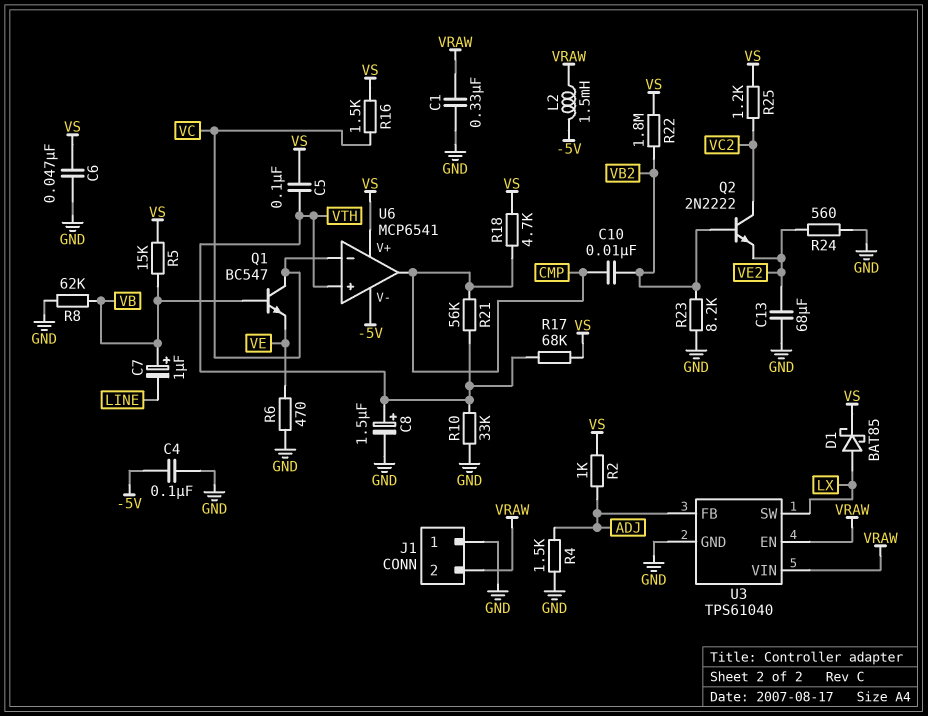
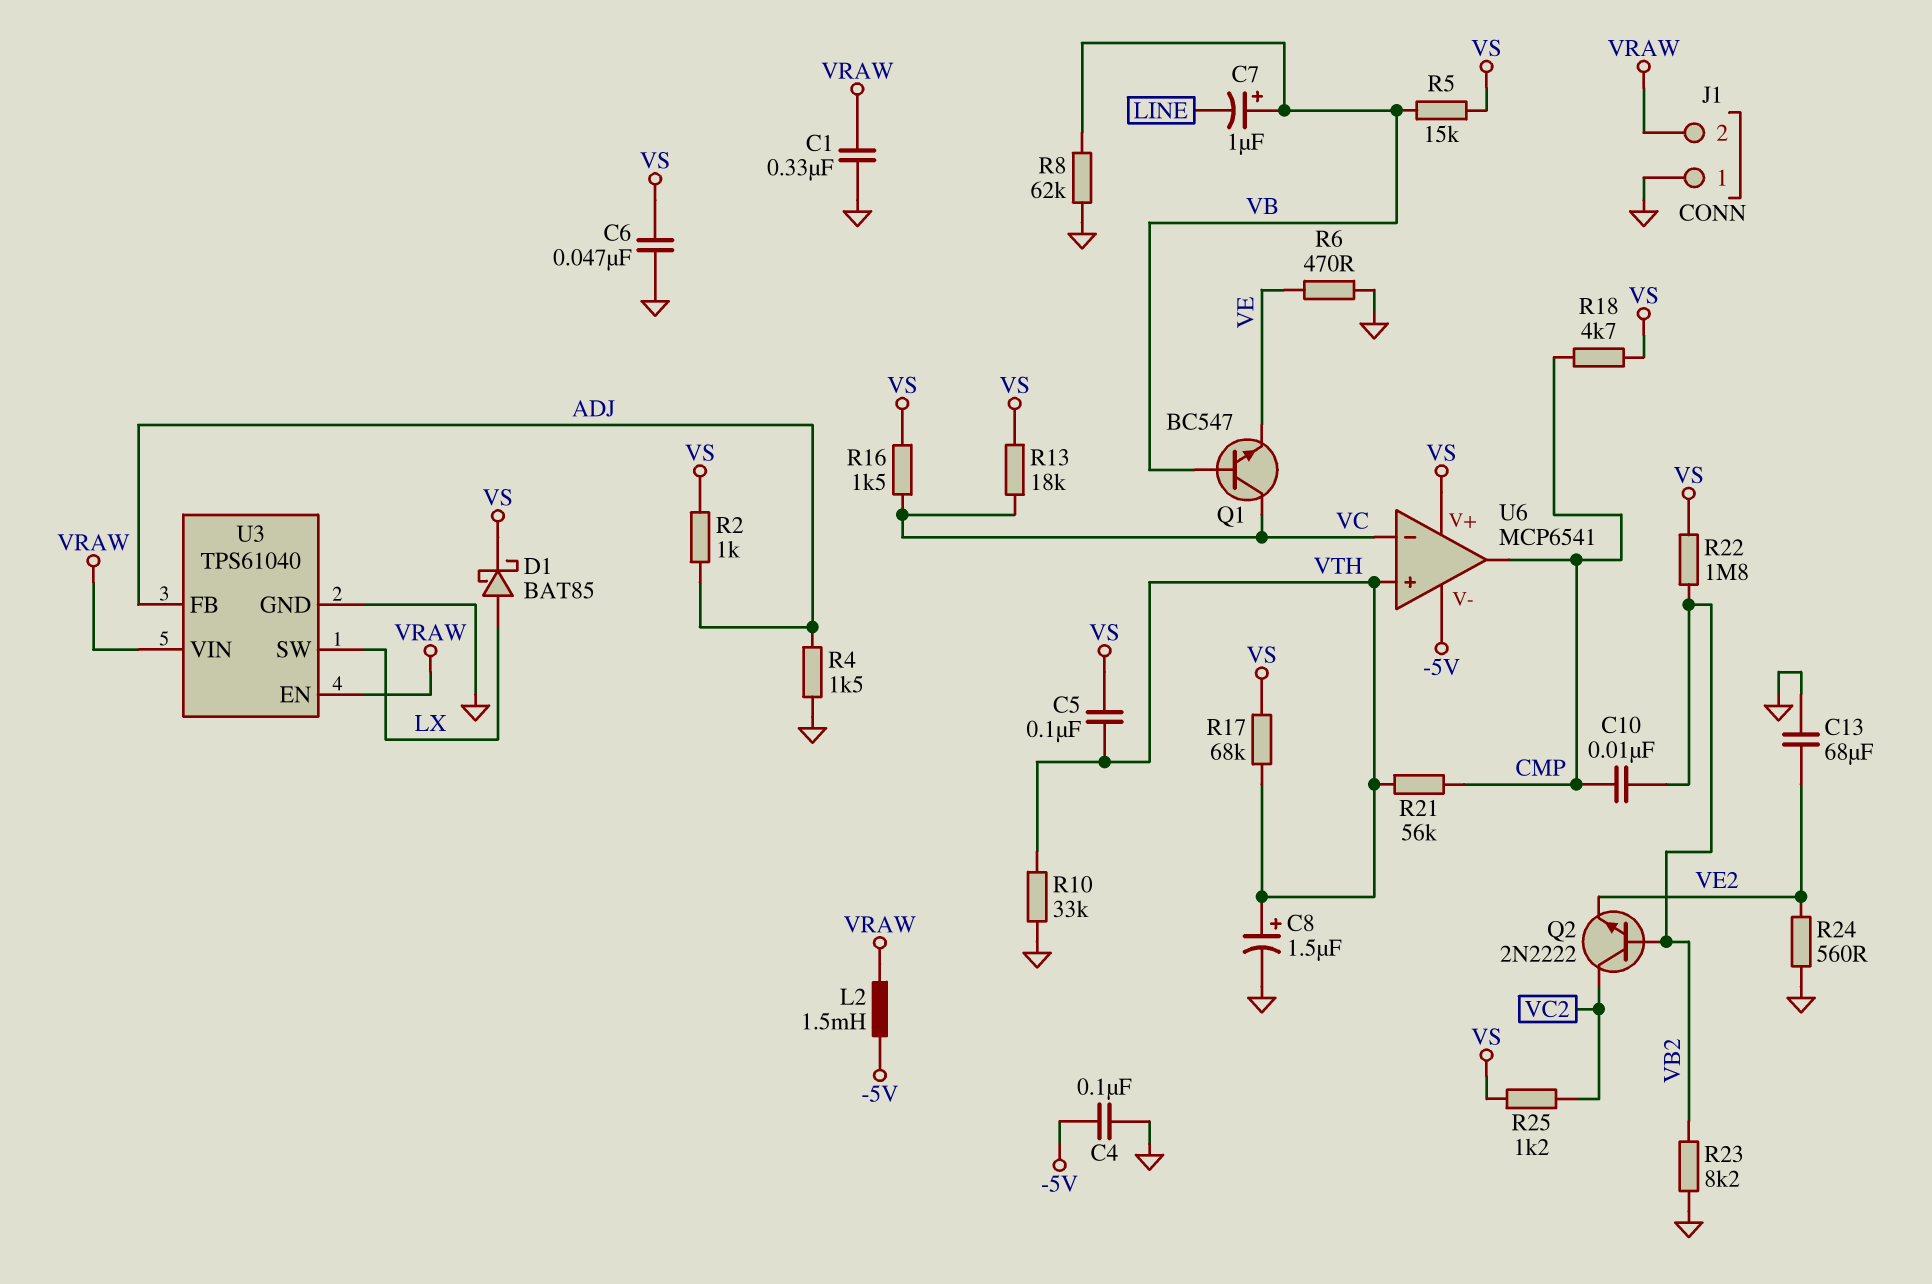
R13: none -> 18k (VC, VS)

